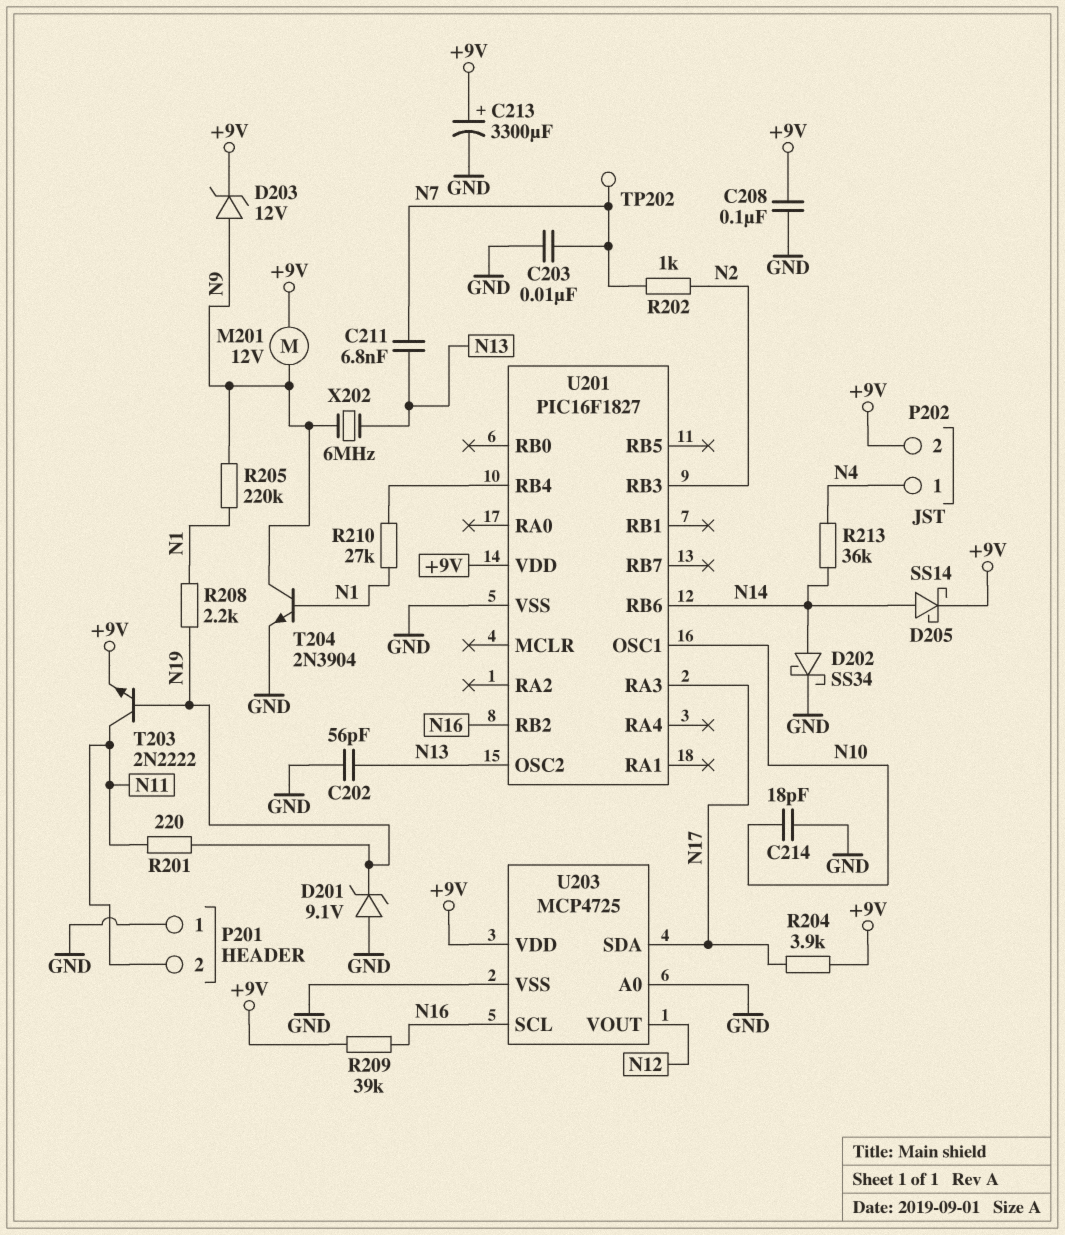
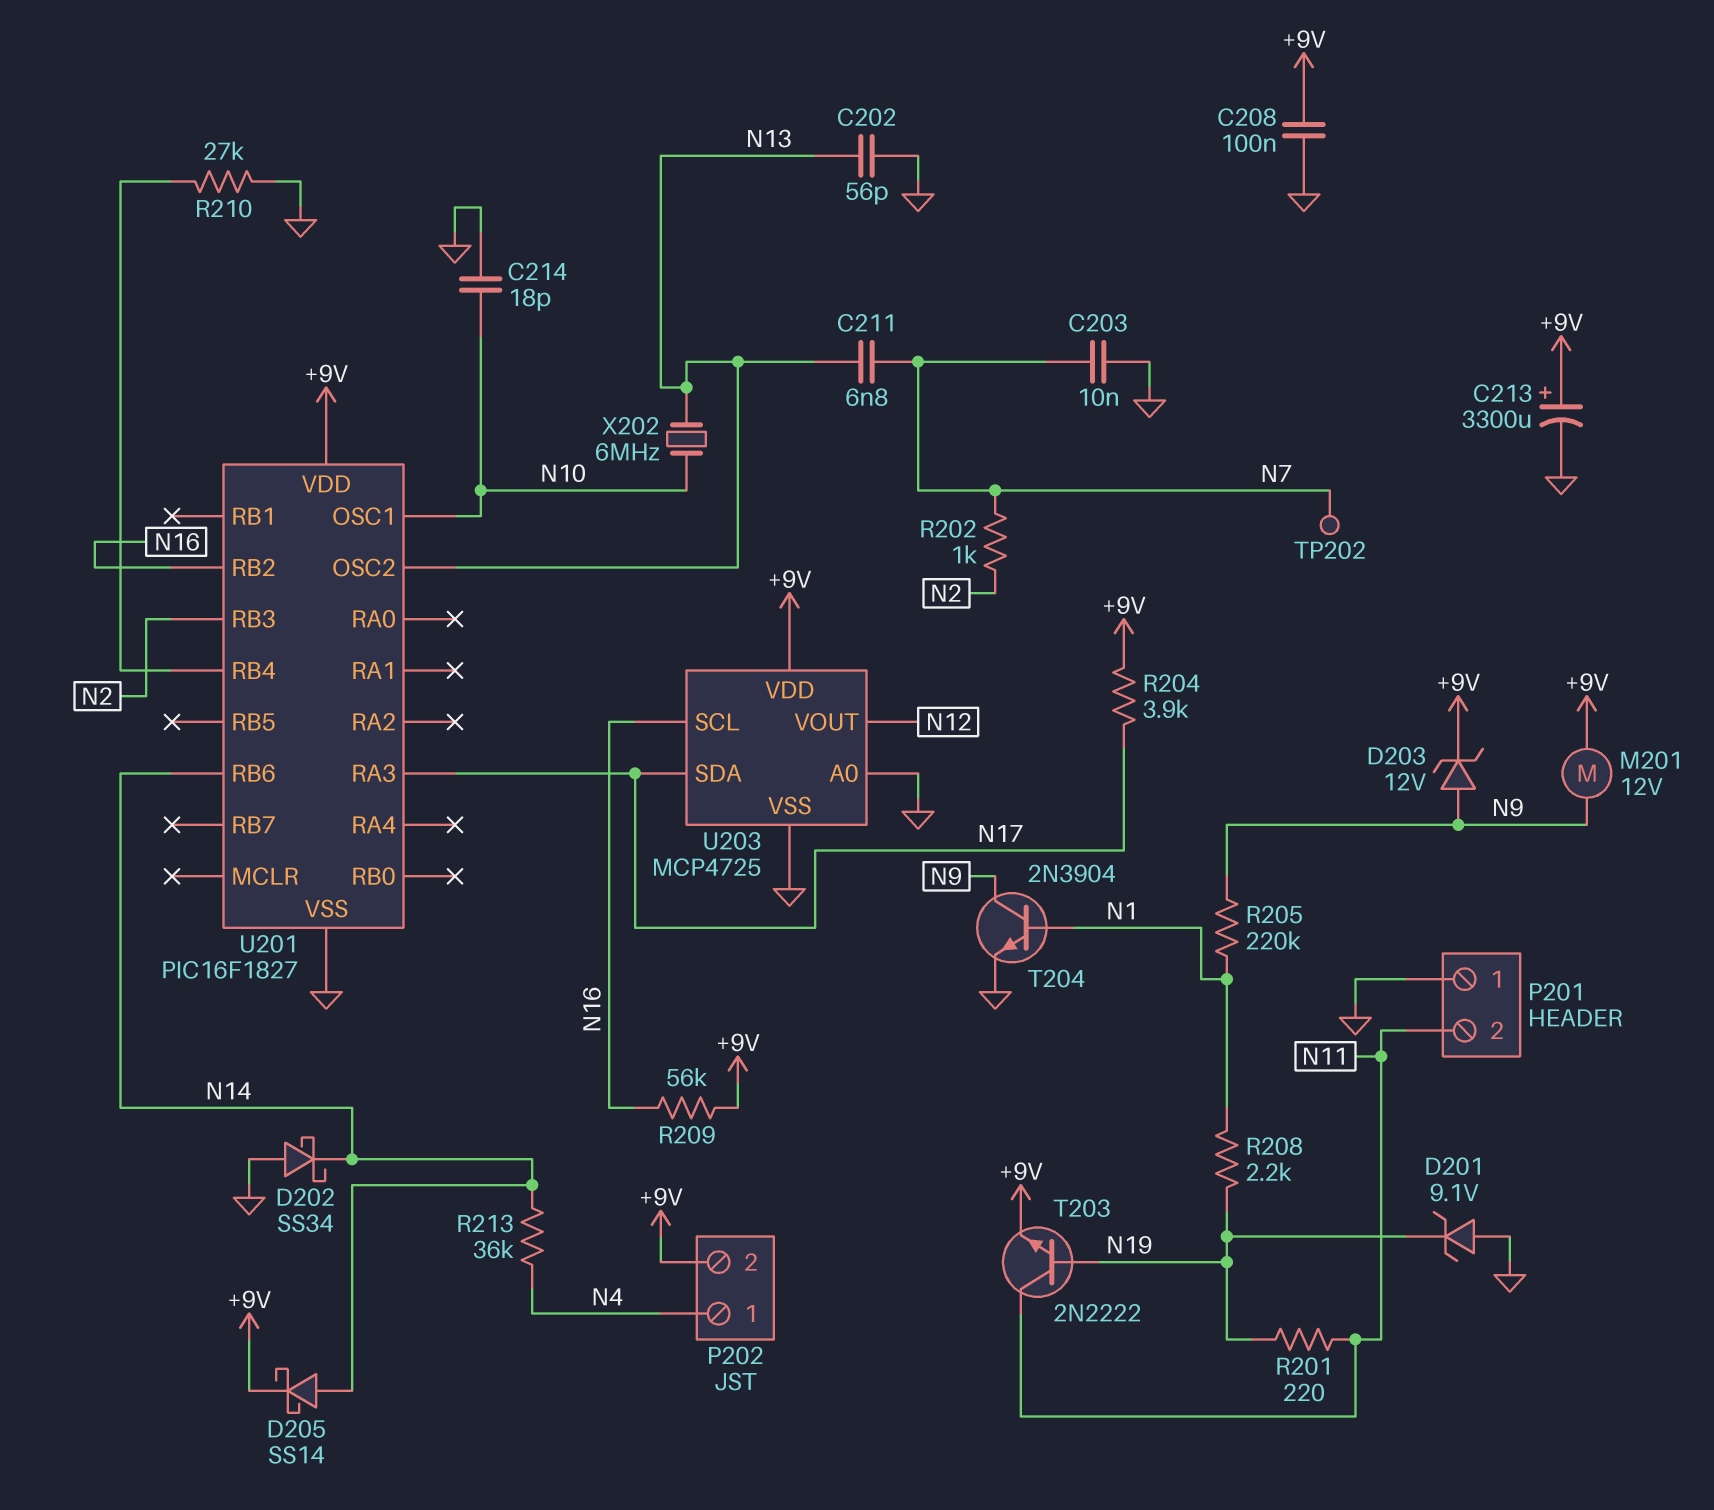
D202: schottky SS34 (A N14, K GND) -> schottky SS34 (A GND, K N14)
R209: 39k (+9V, N16) -> 56k (+9V, N16)
R210: 27k (N1, U201/RB4) -> 27k (GND, U201/RB4)
X202: 6MHz (N9, N13) -> 6MHz (N10, N13)

